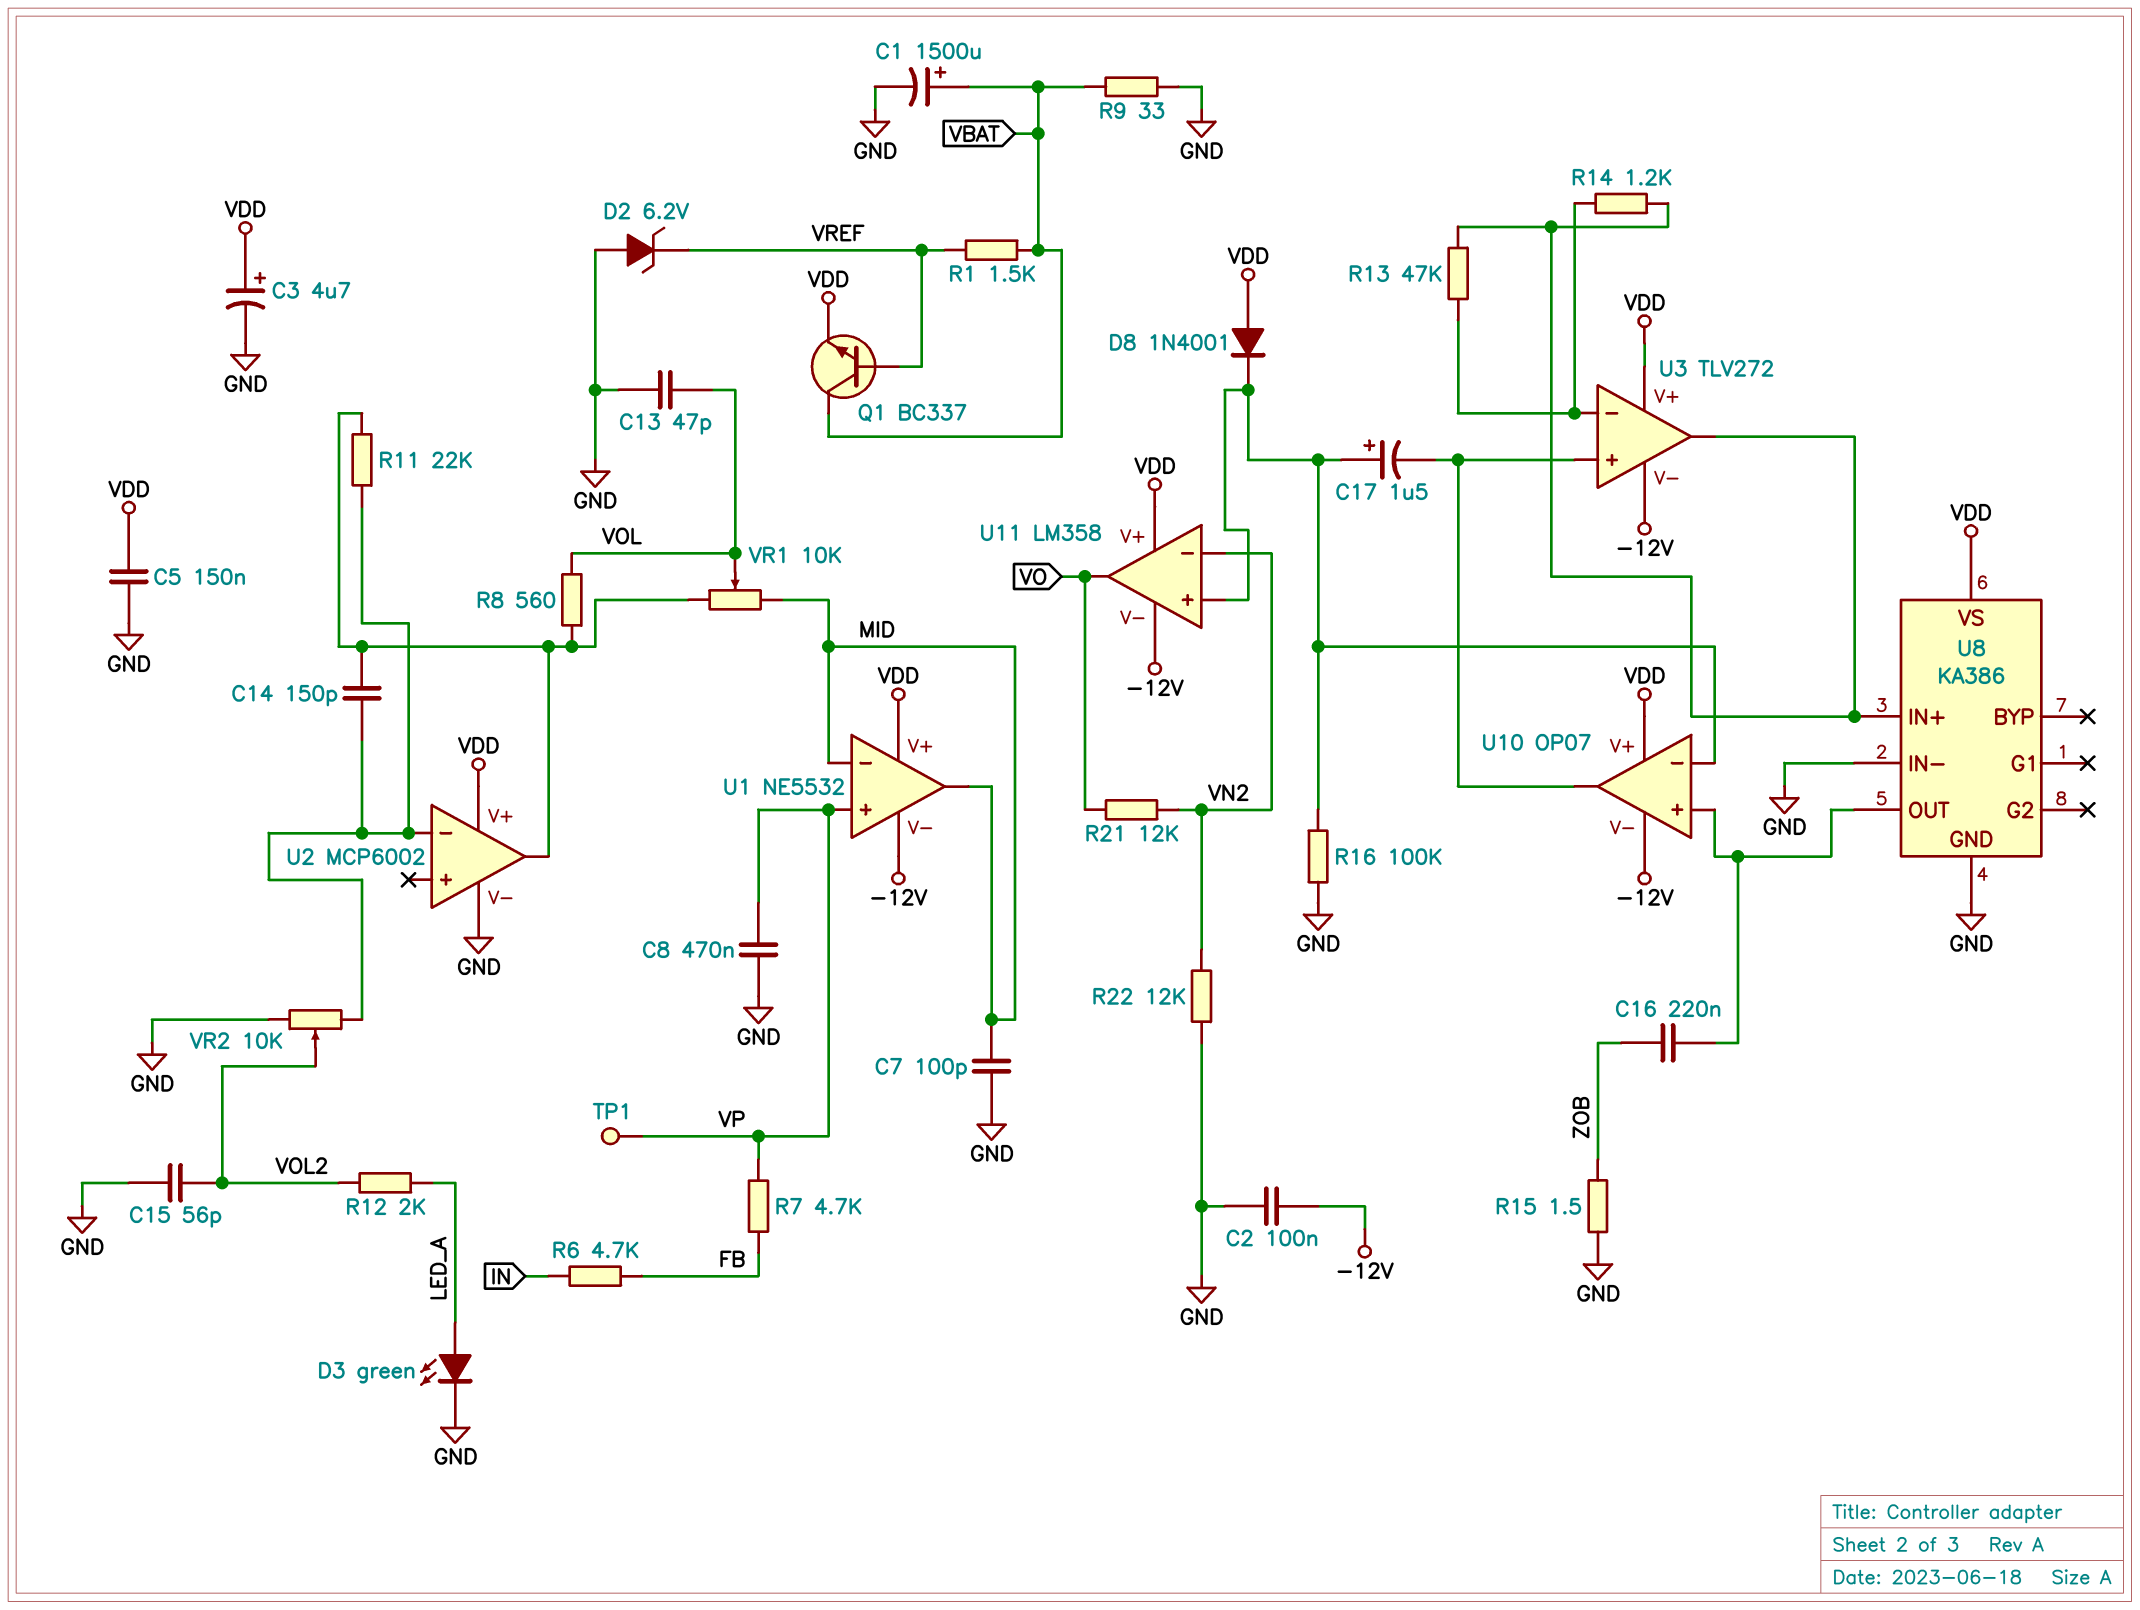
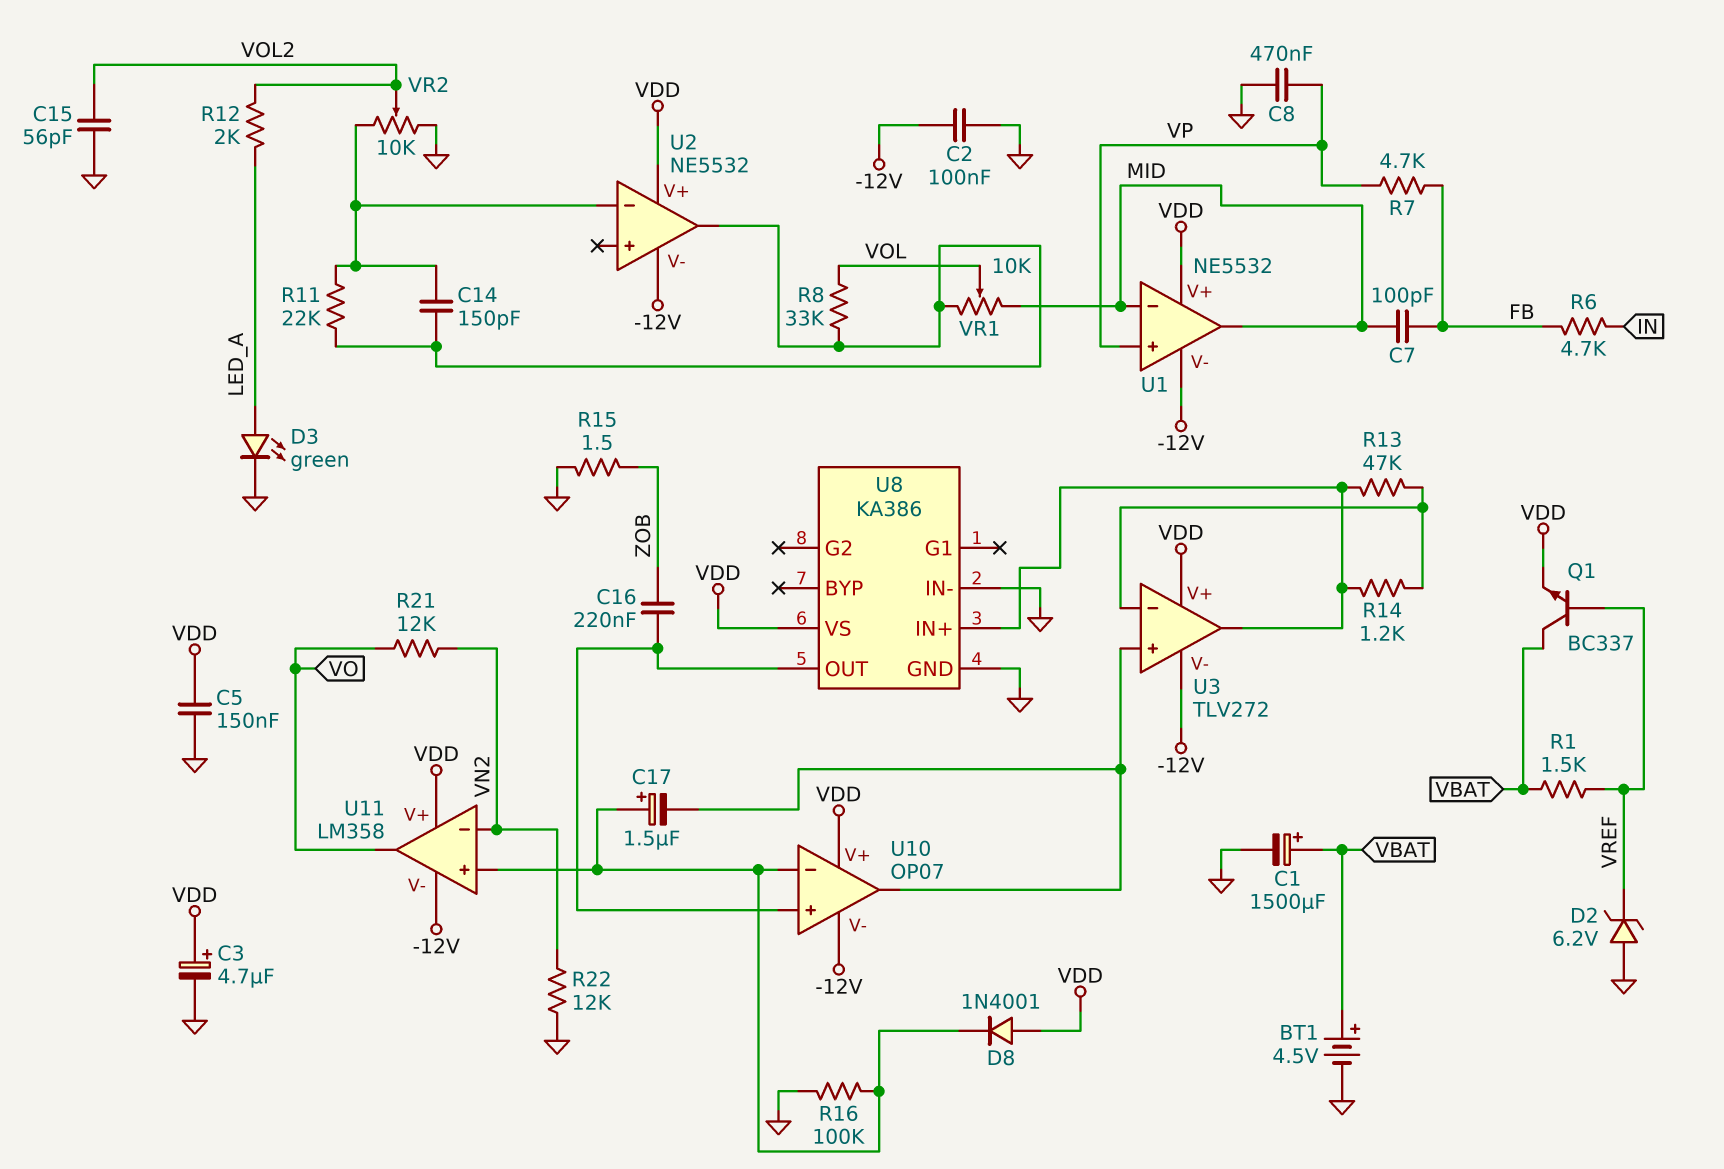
BT1: none -> 4.5V (plus VBAT, minus GND)
C7: 100pF (GND, MID) -> 100pF (FB, MID)
C13: 47pF (GND, VOL) -> none
R8: 560 (U2/out, VOL) -> 33k (U2/out, VOL)
R9: 33 (GND, VBAT) -> none
TP1: test point (VP) -> none
U2: MCP6002 -> NE5532
U2 pin V-: GND -> -12V

